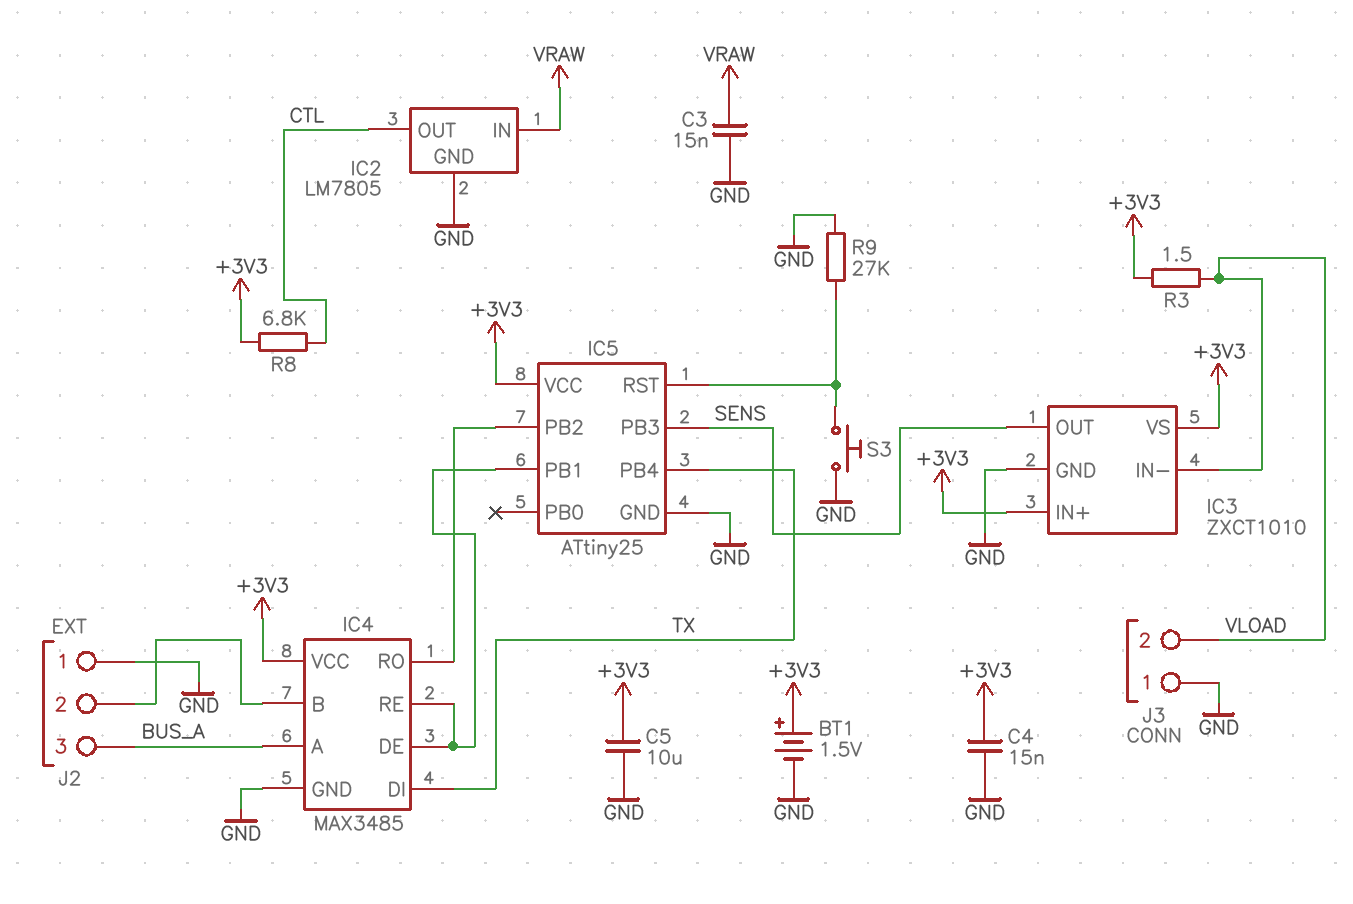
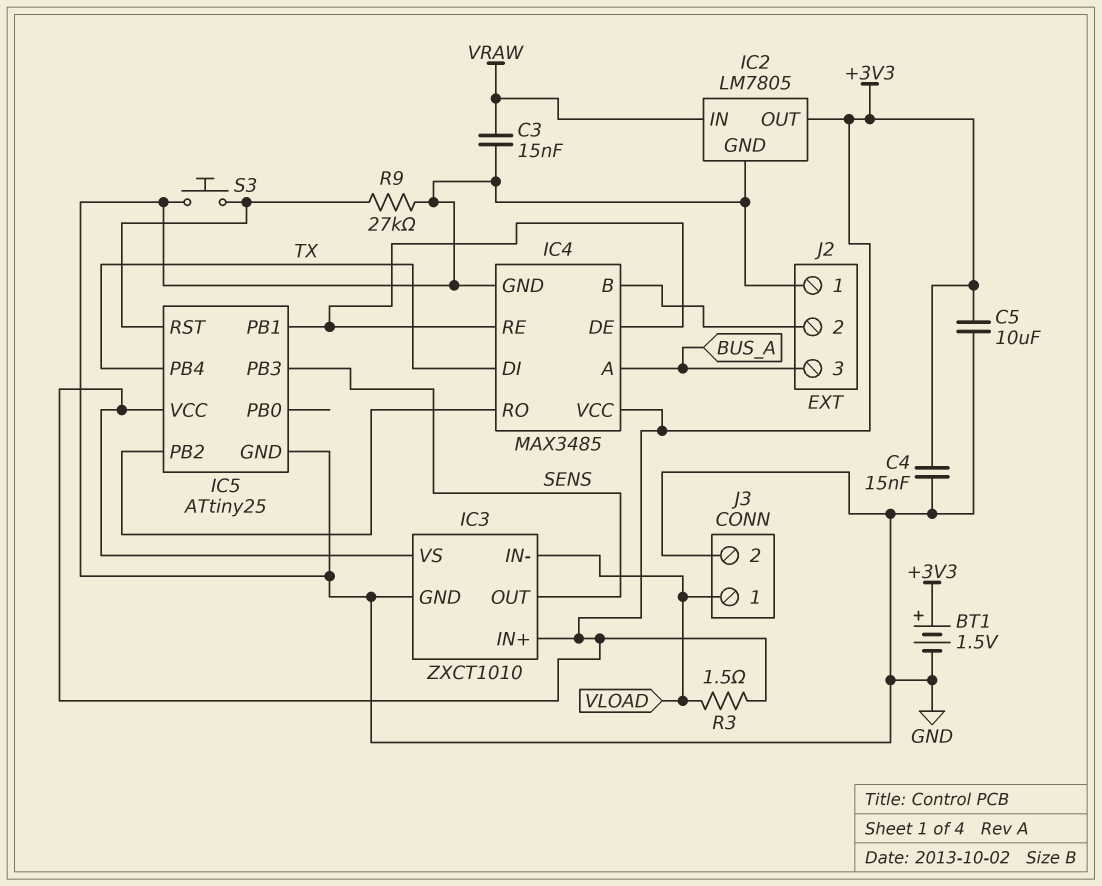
IC2 pin OUT: CTL -> +3V3
J3 pin 1: GND -> VLOAD
J3 pin 2: VLOAD -> GND
R8: 6.8k (+3V3, CTL) -> none

